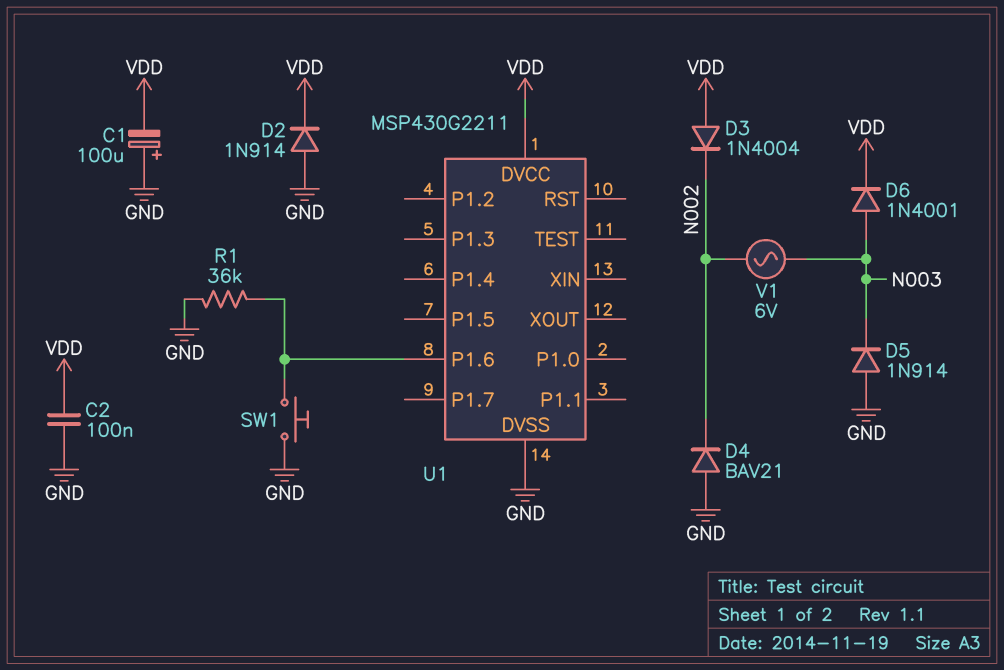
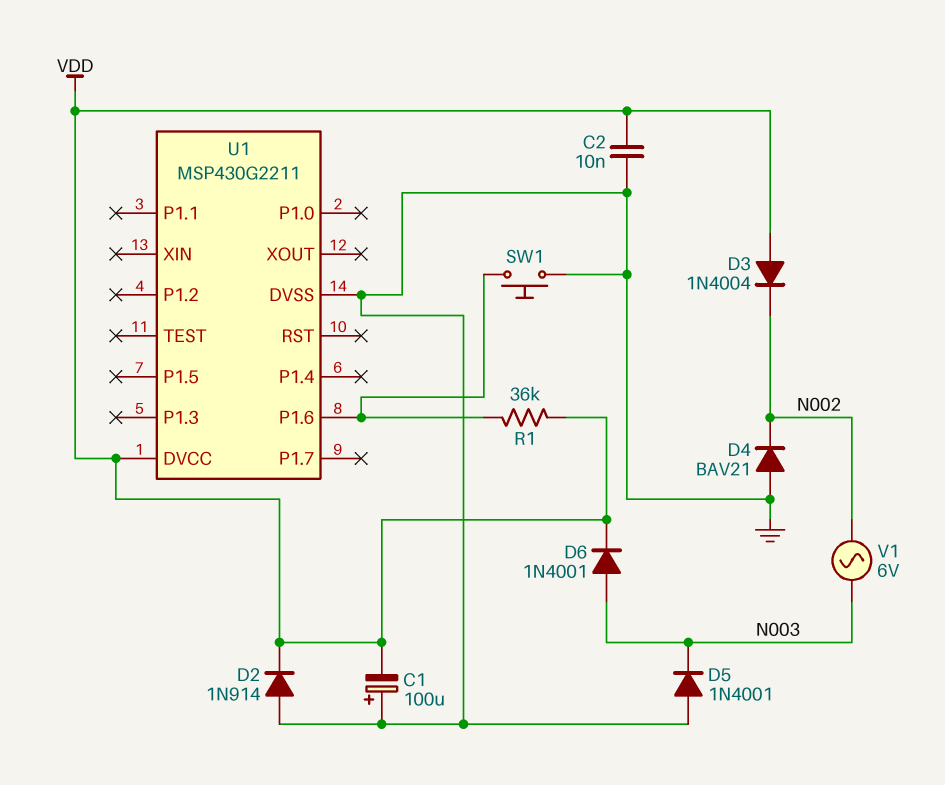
C2: 100nF (GND, VDD) -> 10nF (GND, VDD)
D5: diode 1N914 (A GND, K N003) -> diode 1N4001 (A GND, K N003)
R1: 36k (GND, U1/P1.6) -> 36k (U1/P1.6, VDD)

